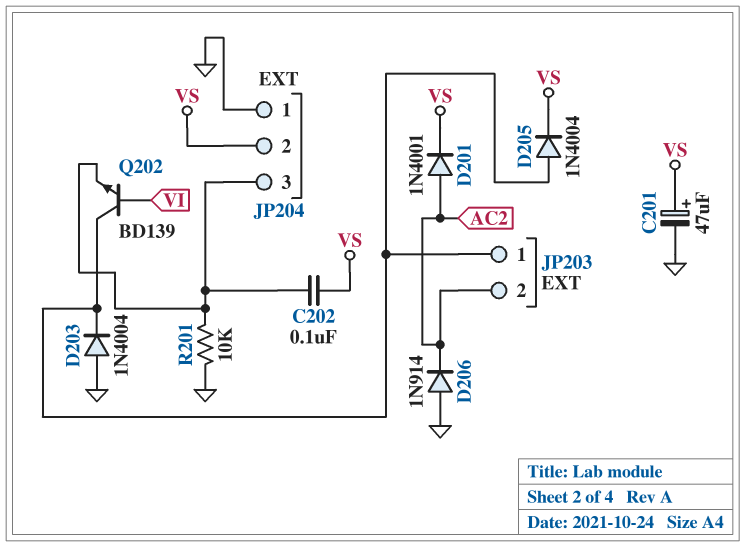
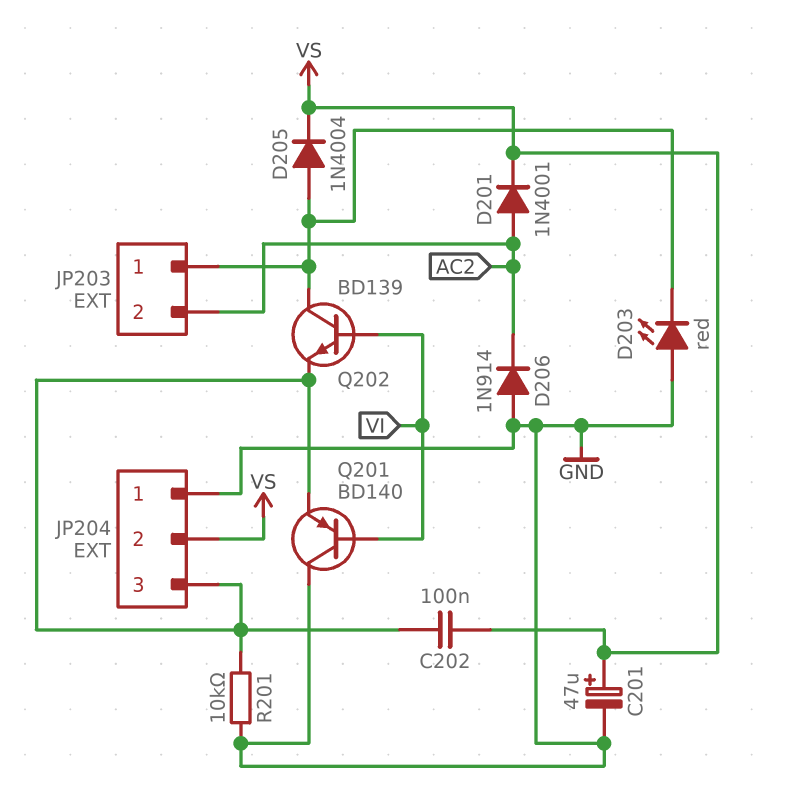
D203: diode 1N4004 (A GND, K JP203/1) -> LED red (A GND, K JP203/1)
Q201: none -> PNP BD140 (B VI, C GND, E JP204/3)

